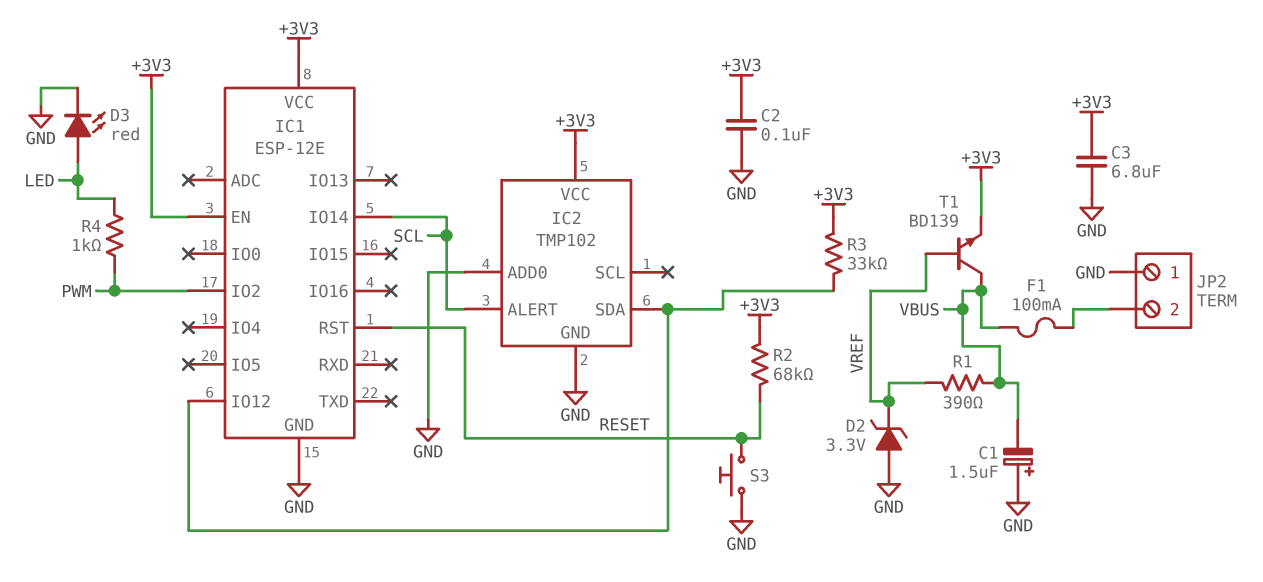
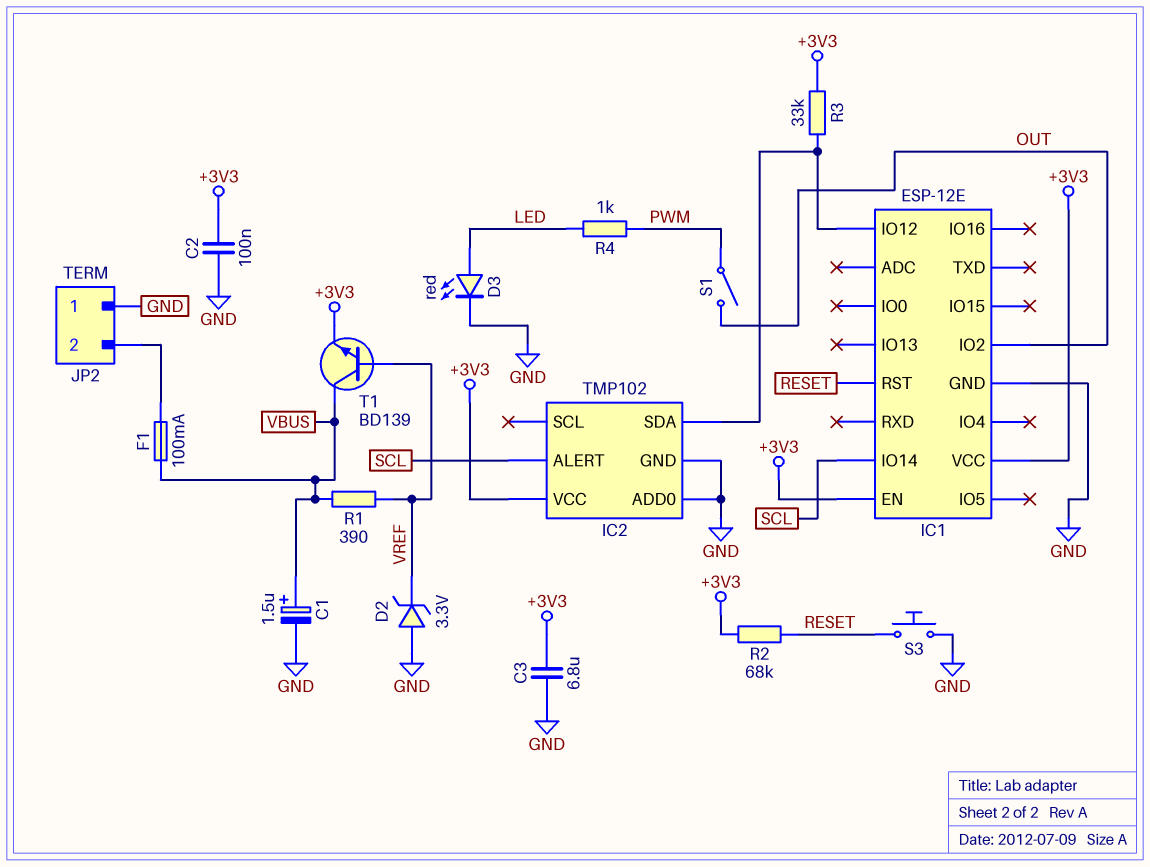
C1: 1.5uF (plus GND, minus VBUS) -> 1.5uF (plus VBUS, minus GND)
IC1 pin IO2: PWM -> OUT
S1: none -> switch (OUT, PWM)

